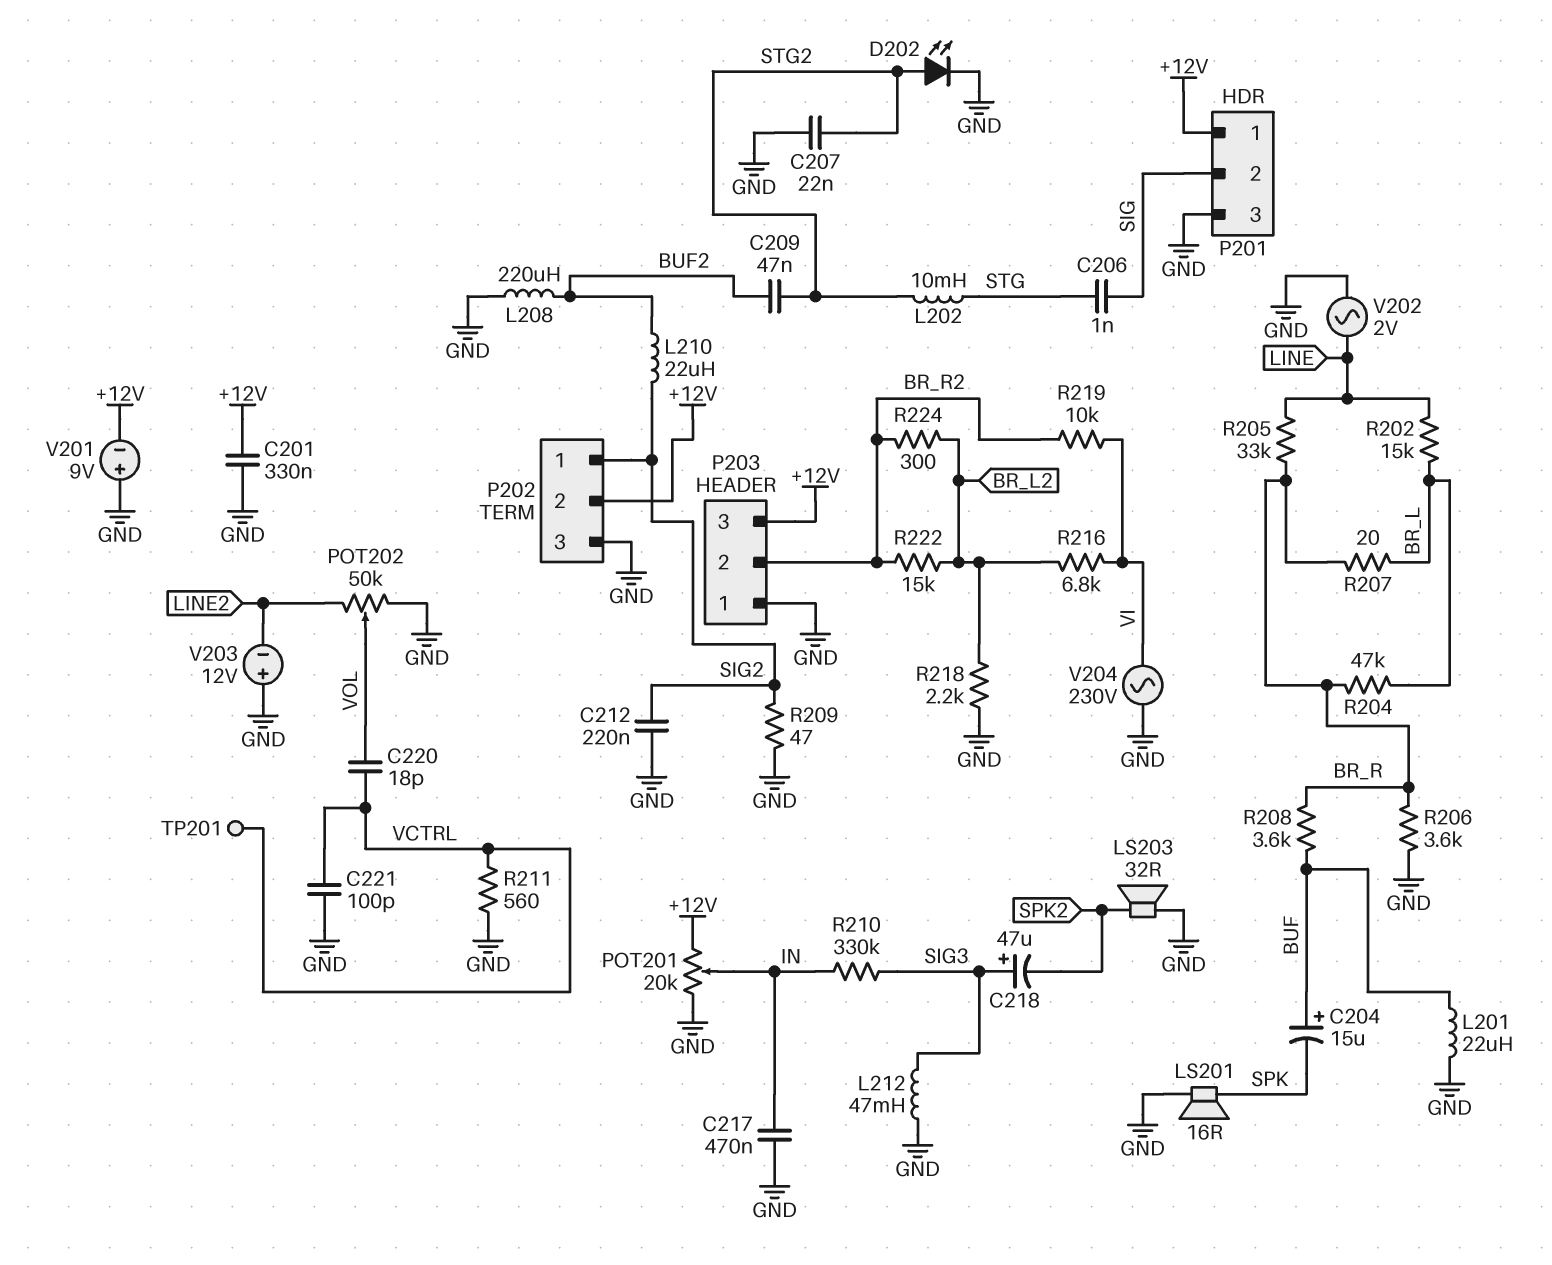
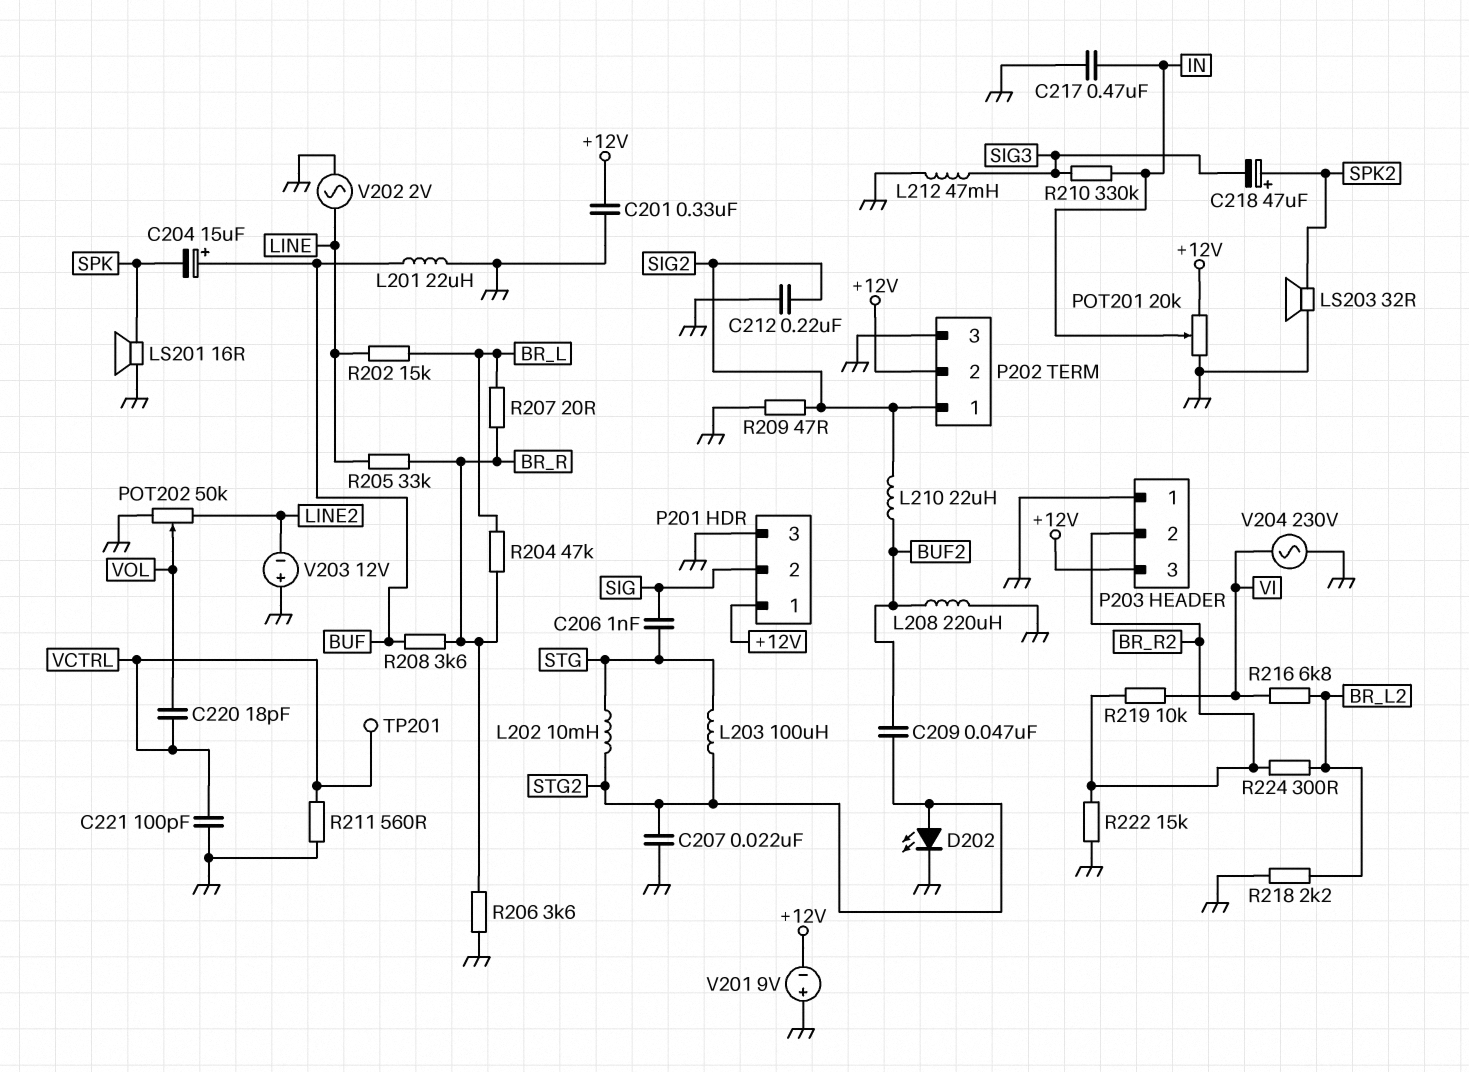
C218: 47uF (plus SIG3, minus SPK2) -> 47uF (plus SPK2, minus SIG3)
L203: none -> 100uH (STG, STG2)
R222: 15k (BR_L2, BR_R2) -> 15k (BR_R2, GND)

